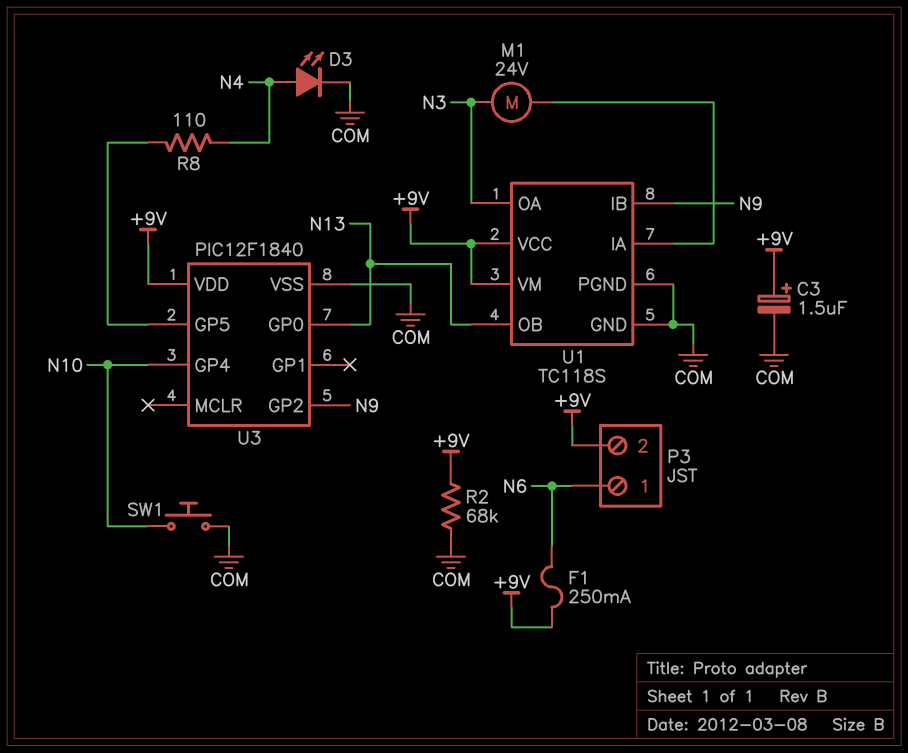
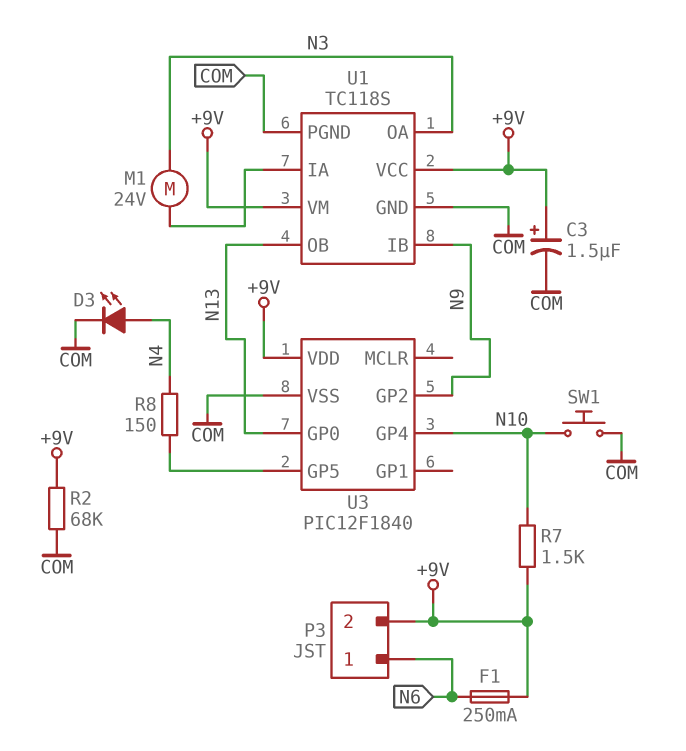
R7: none -> 1.5k (+9V, N10)
R8: 110 (N4, U3/GP5) -> 150 (N4, U3/GP5)

